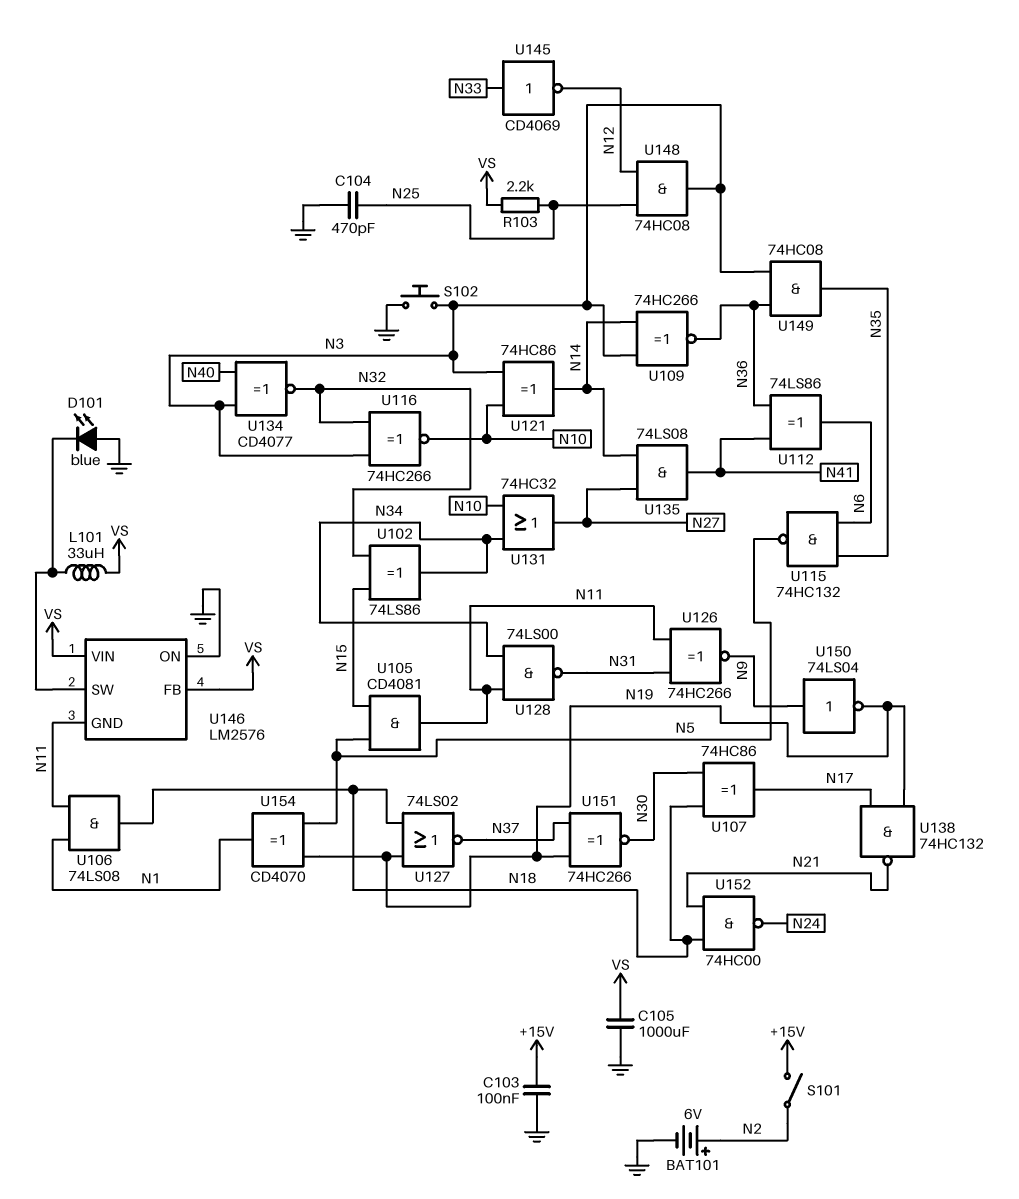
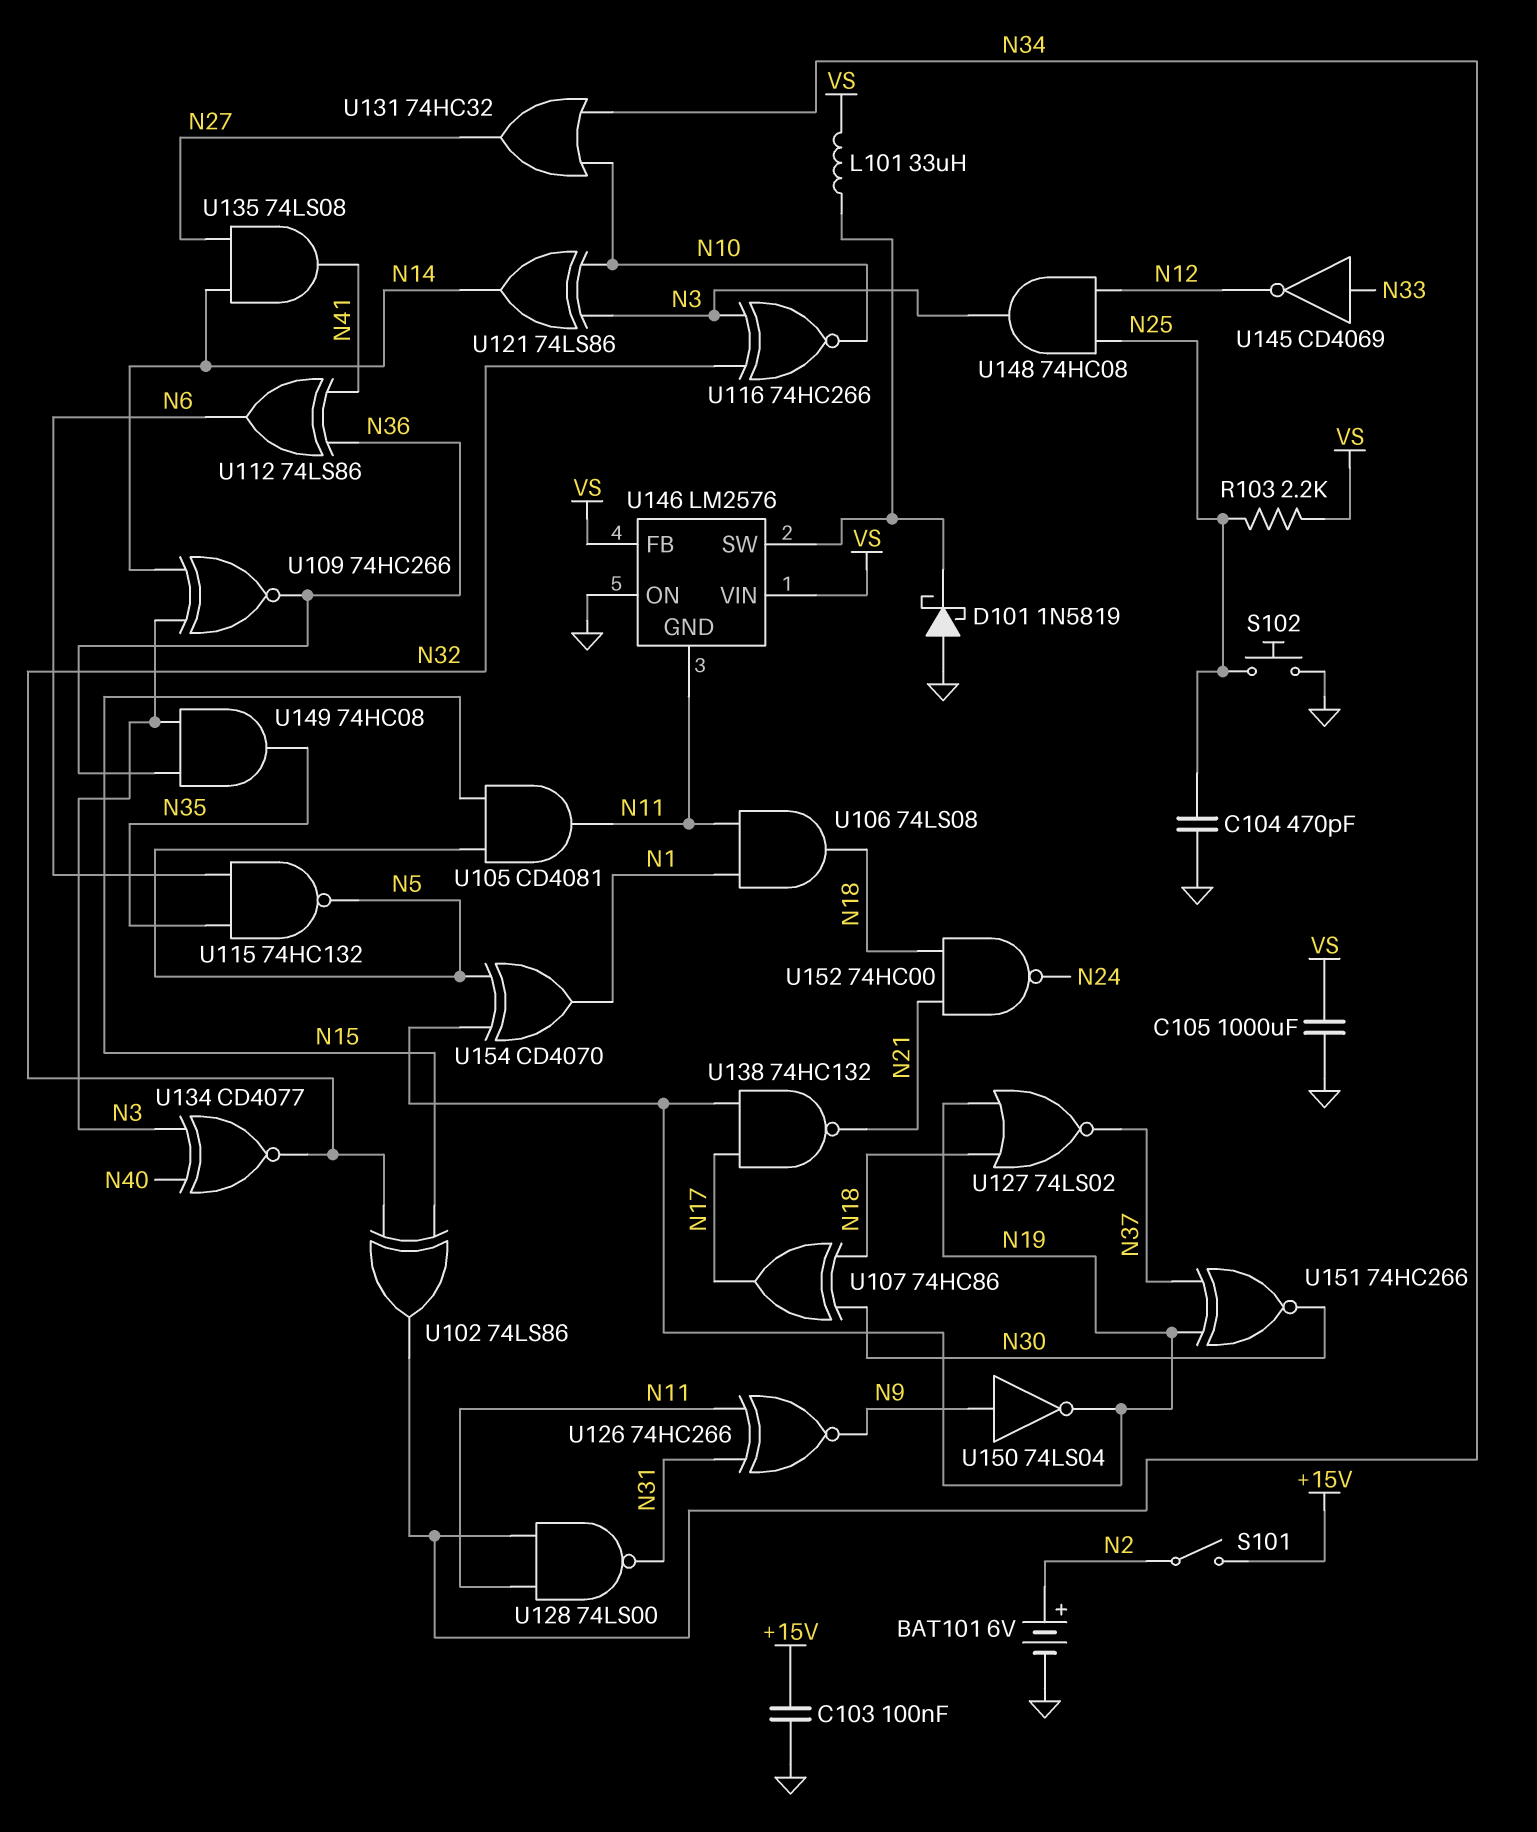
D101: LED blue (A GND, K U146/SW) -> schottky 1N5819 (A GND, K U146/SW)
S102: button (GND, N3) -> button (GND, N25)
U121: XOR 74HC86 (in N3, in N10, out N14) -> XOR 74LS86 (in N3, in N10, out N14)

